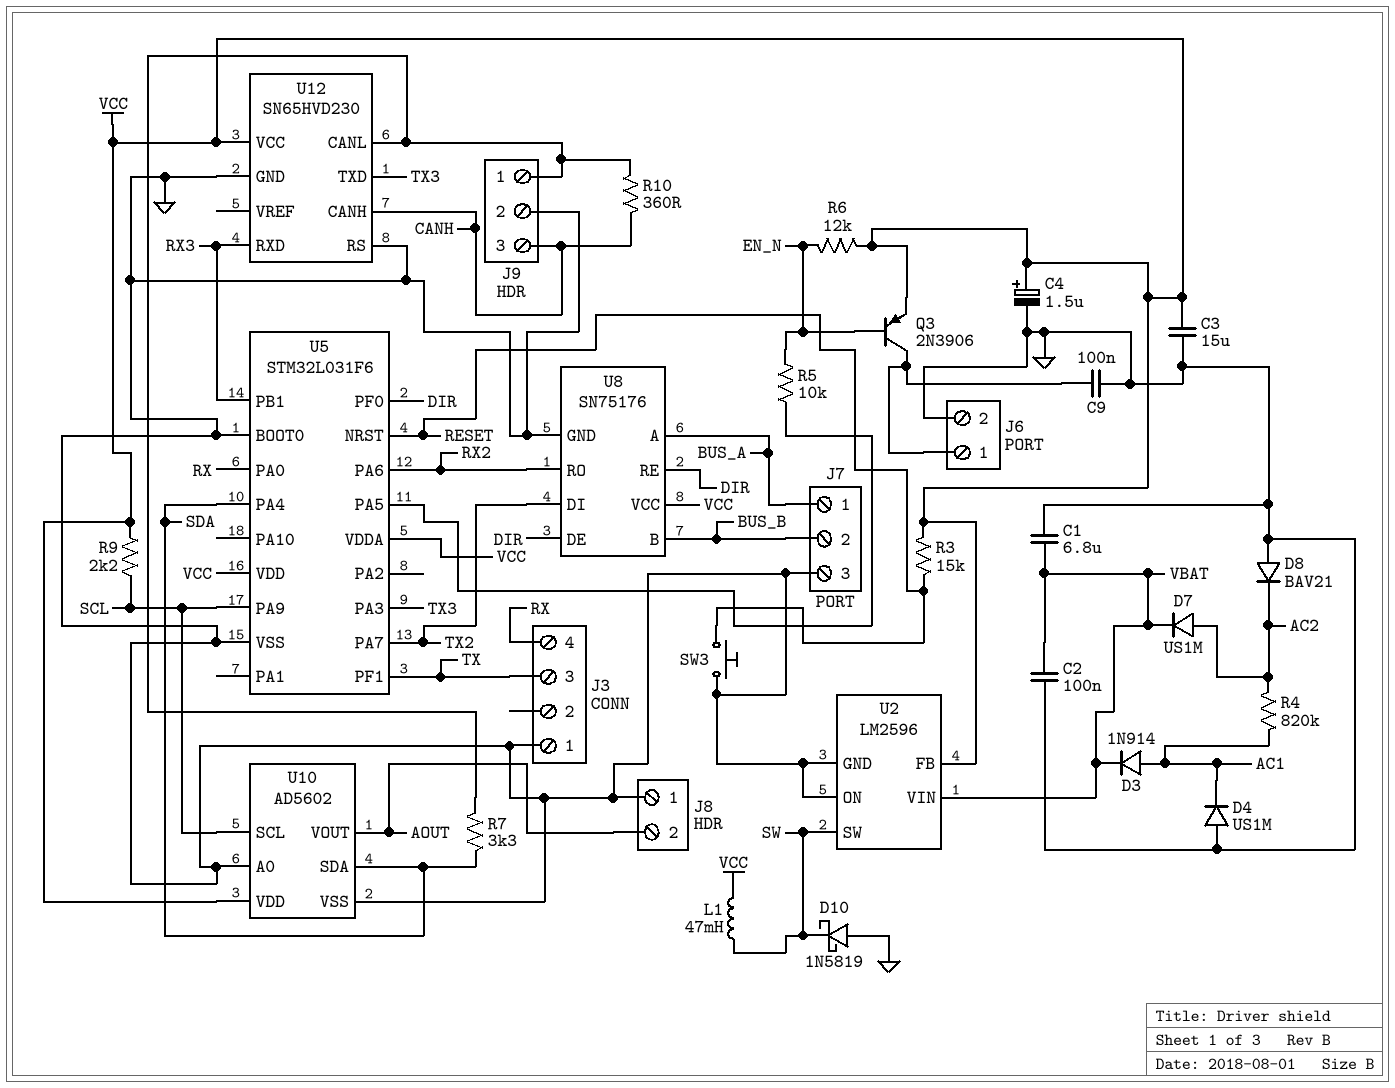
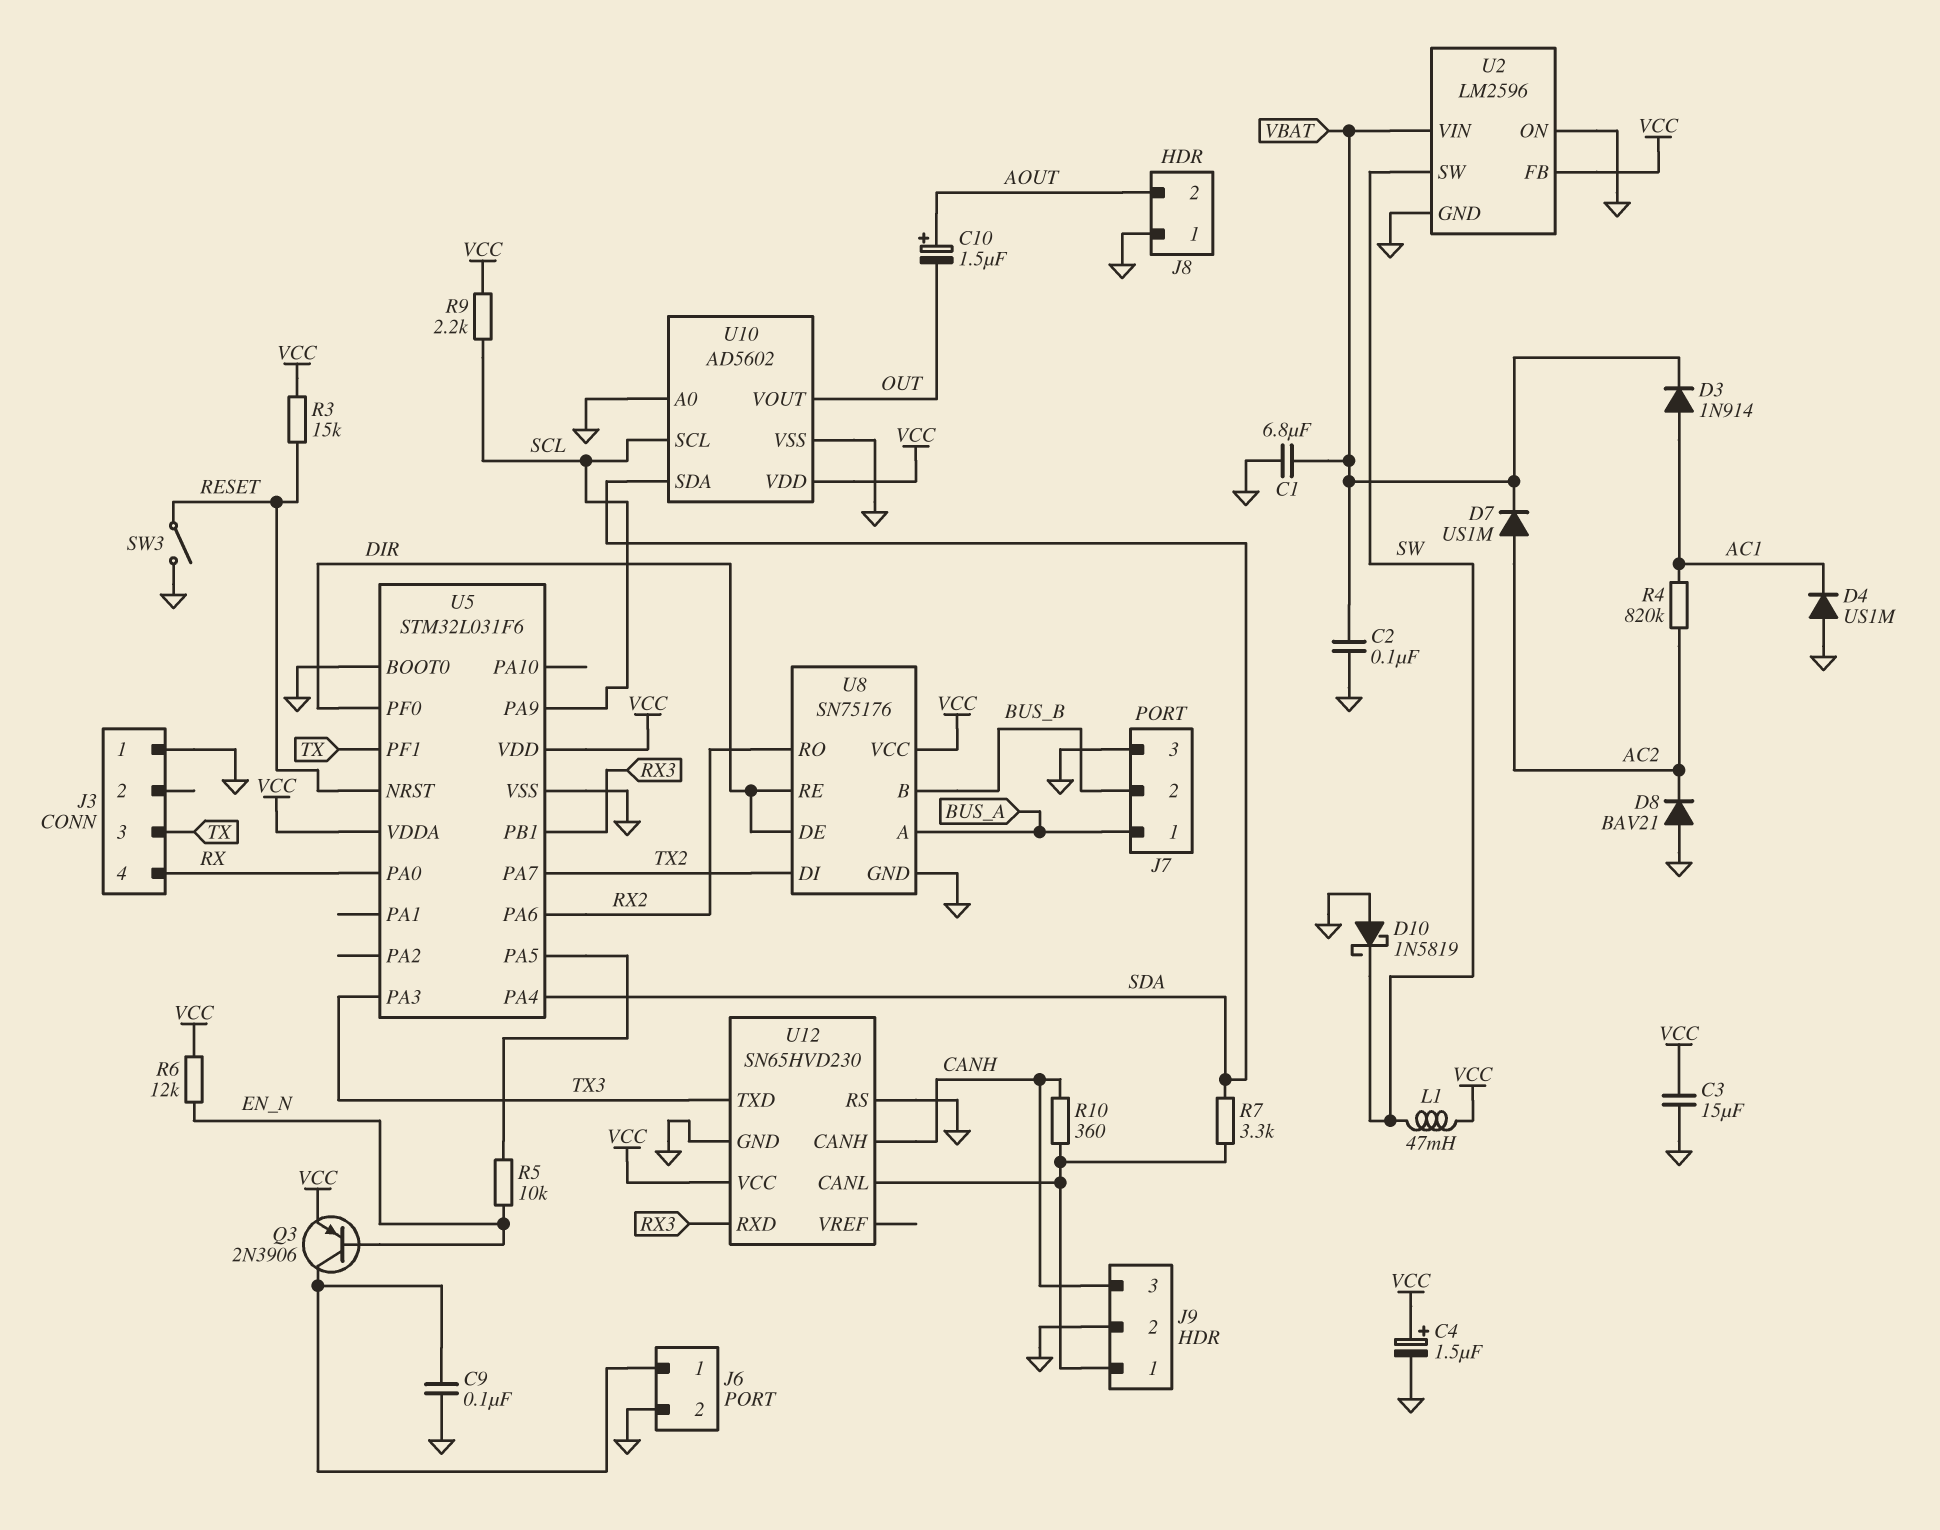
C10: none -> 1.5uF (plus AOUT, minus OUT)
SW3: button (GND, RESET) -> switch (GND, RESET)
U10 pin VOUT: AOUT -> OUT

